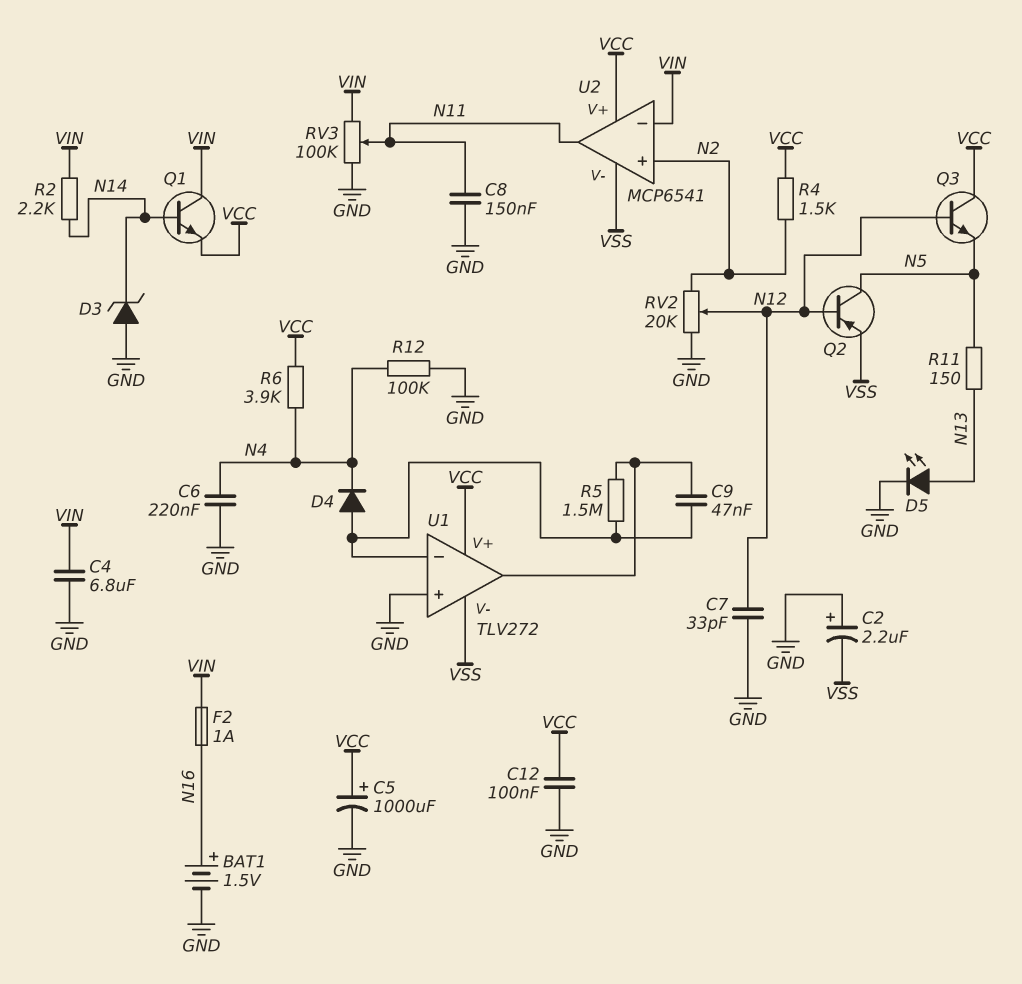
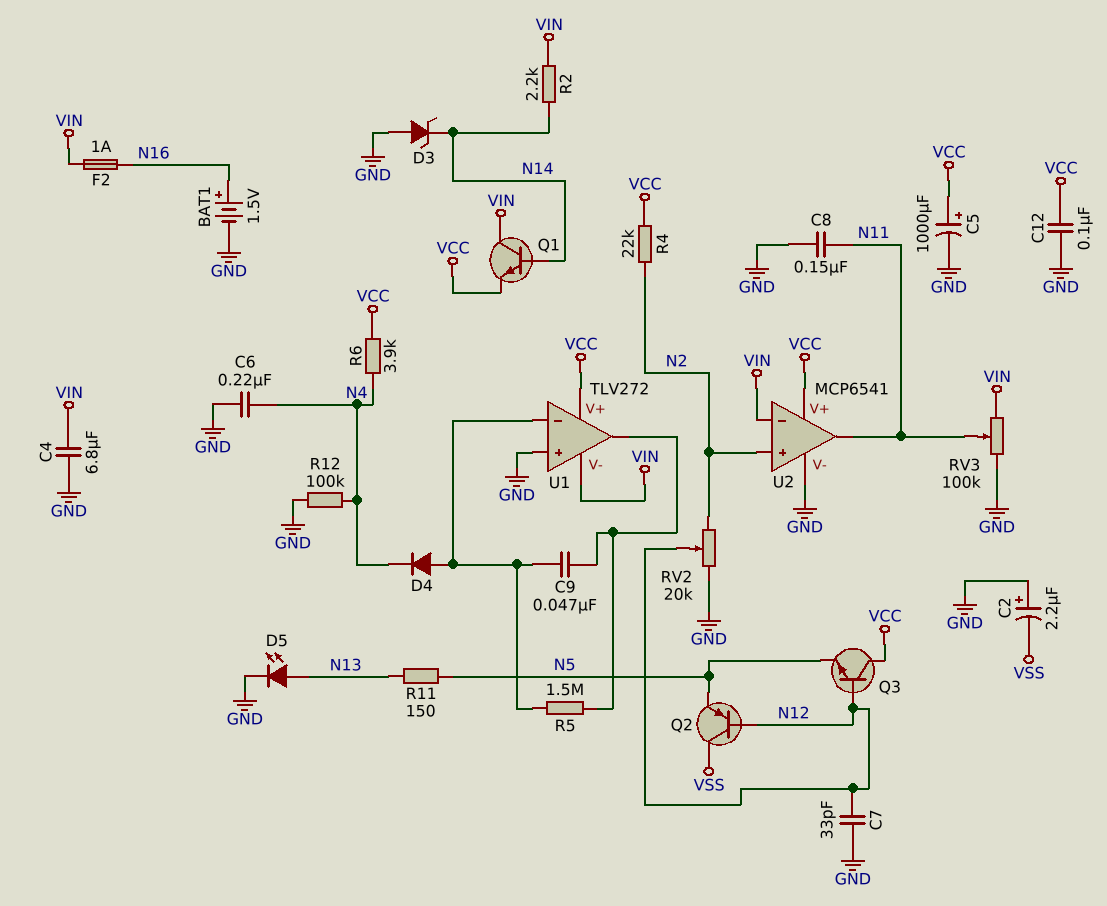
Q2: PNP (B N12, C N5, E VSS) -> PNP (B N12, C VSS, E N5)
R4: 1.5k (N2, VCC) -> 22k (N2, VCC)
U1 pin V-: VSS -> VIN
U2 pin V-: VSS -> GND

